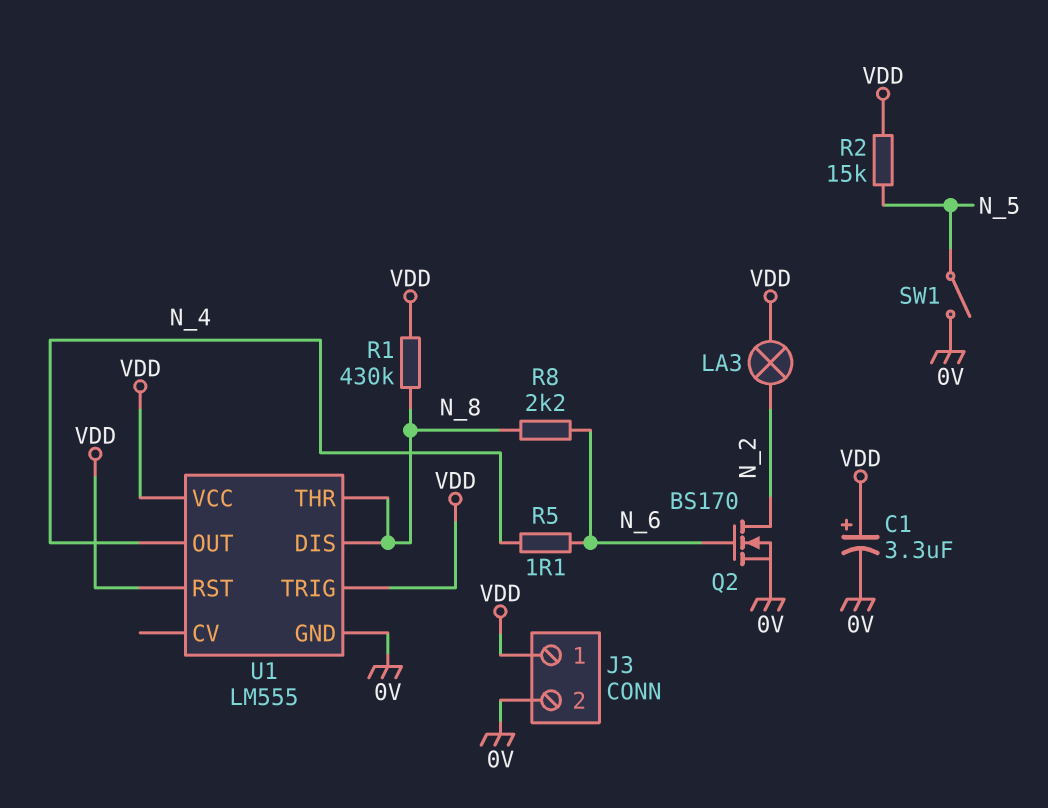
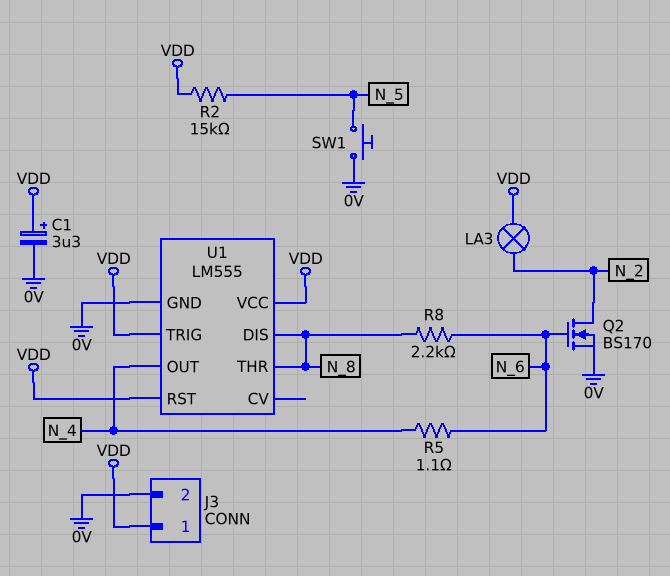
R1: 430k (N_8, VDD) -> none
SW1: switch (0V, N_5) -> button (0V, N_5)

